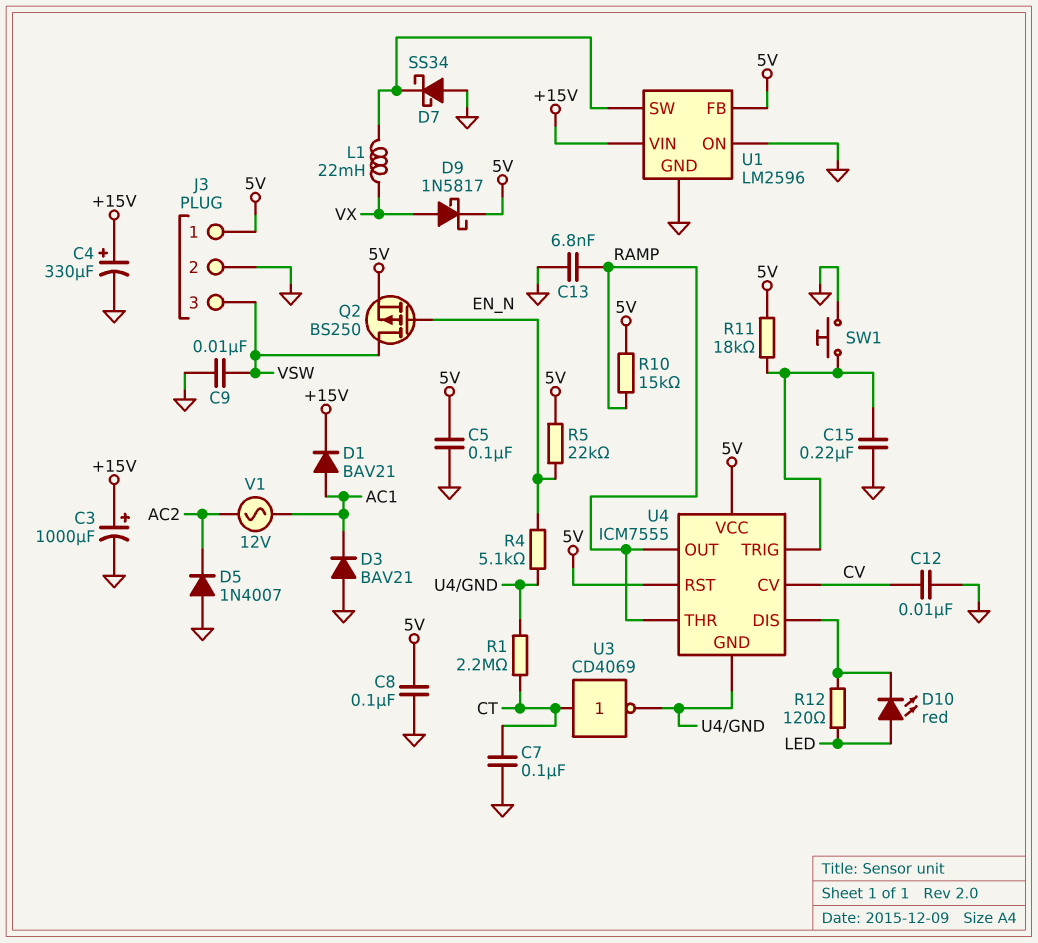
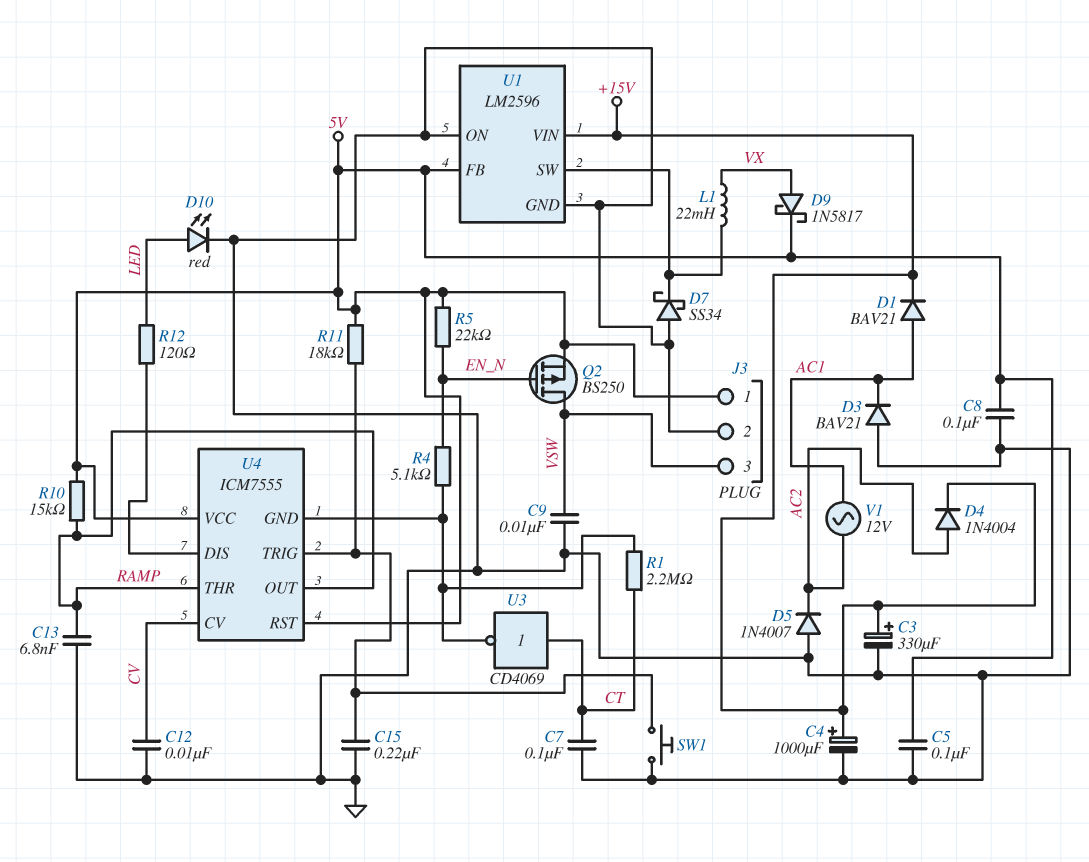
C3: 1000uF (plus +15V, minus GND) -> 330uF (plus +15V, minus GND)
C4: 330uF (plus +15V, minus GND) -> 1000uF (plus +15V, minus GND)
D4: none -> diode 1N4004 (A AC2, K +15V)
D10: LED red (A LED, K U4/DIS) -> LED red (A LED, K GND)

